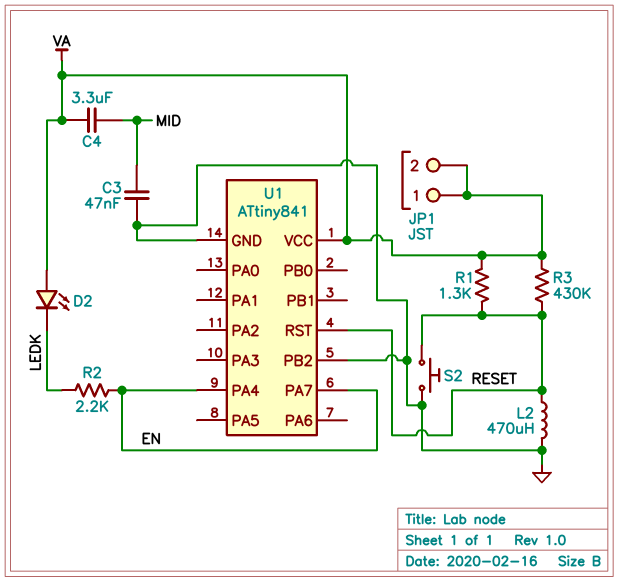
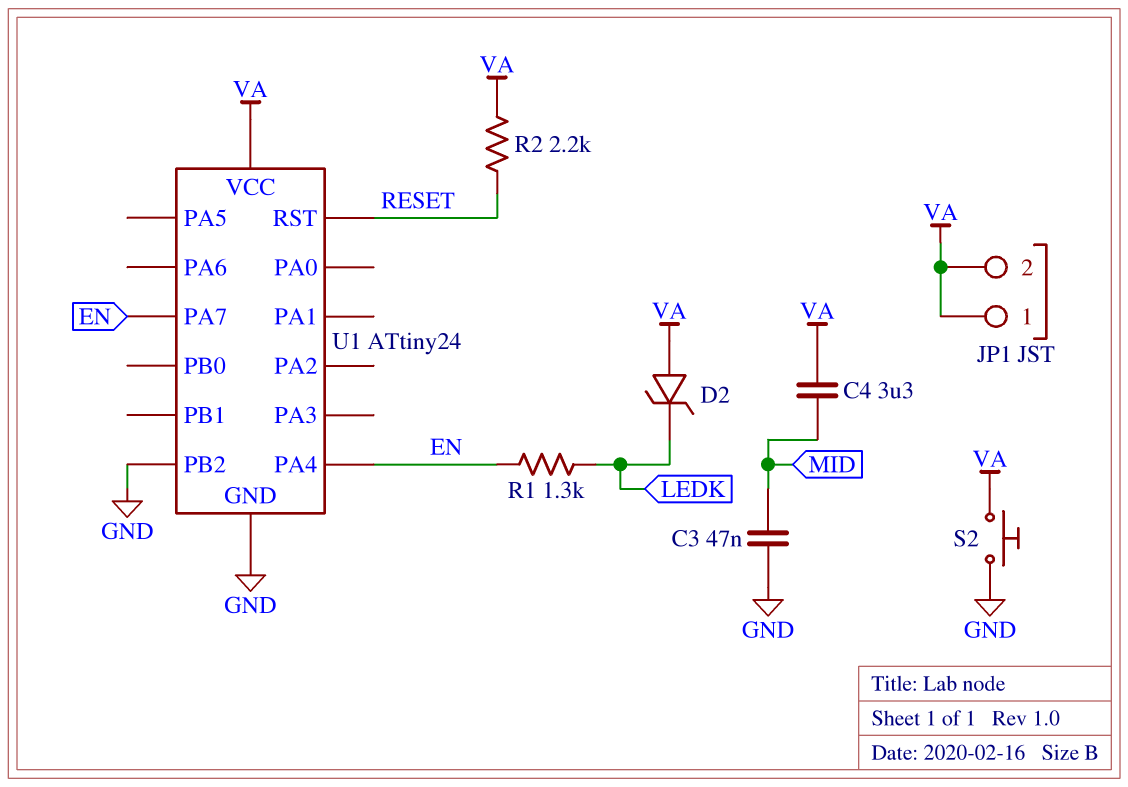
D2: LED (A VA, K LEDK) -> zener (A VA, K LEDK)
L2: 470uH (GND, RESET) -> none
R1: 1.3k (RESET, VA) -> 1.3k (EN, LEDK)
R2: 2.2k (EN, LEDK) -> 2.2k (RESET, VA)
R3: 430k (RESET, VA) -> none
S2: button (GND, RESET) -> button (GND, VA)
U1: ATtiny841 -> ATtiny24

